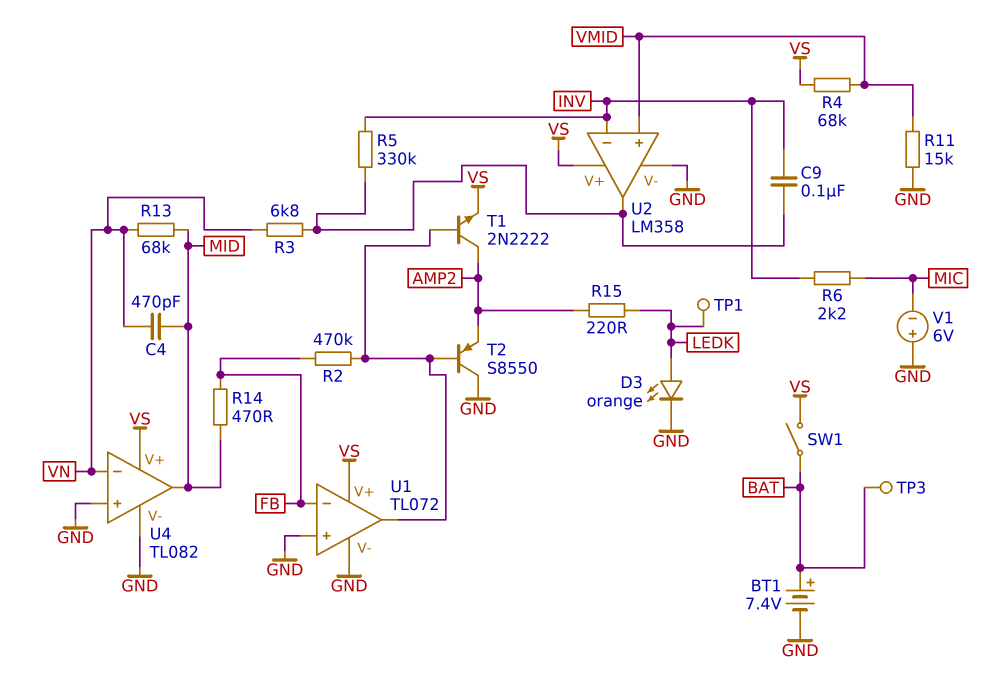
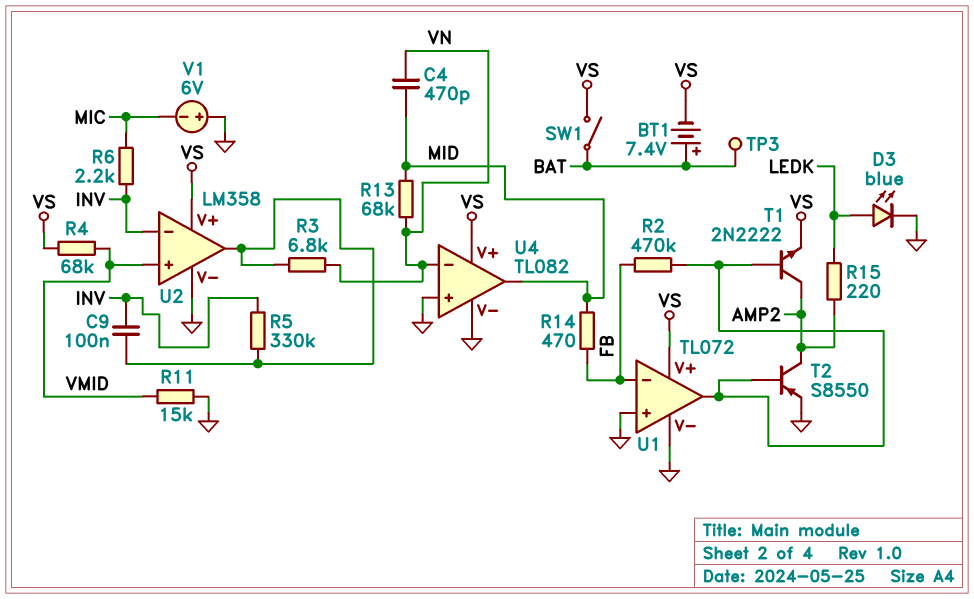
BT1: 7.4V (plus BAT, minus GND) -> 7.4V (plus BAT, minus VS)
D3: LED orange (A LEDK, K GND) -> LED blue (A LEDK, K GND)
T2: PNP S8550 (B U1/out, C GND, E AMP2) -> PNP S8550 (B U1/out, C AMP2, E GND)
TP1: test point (LEDK) -> none

